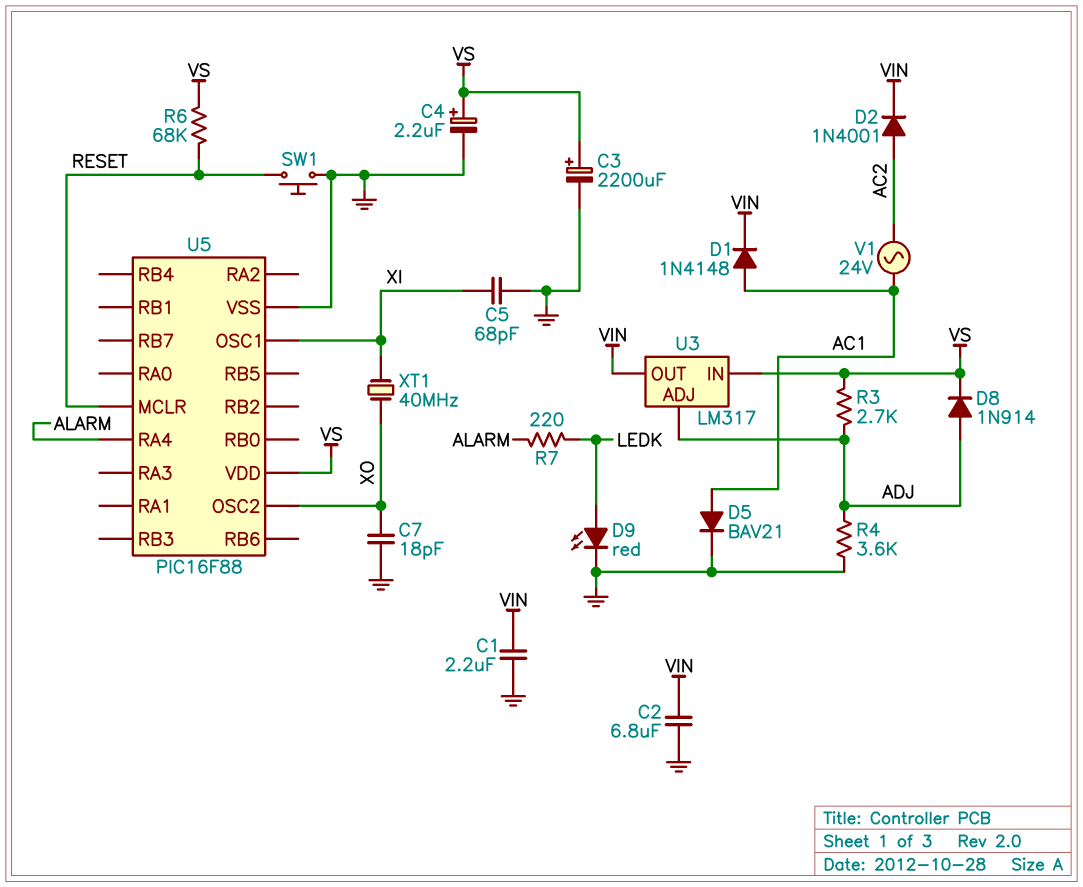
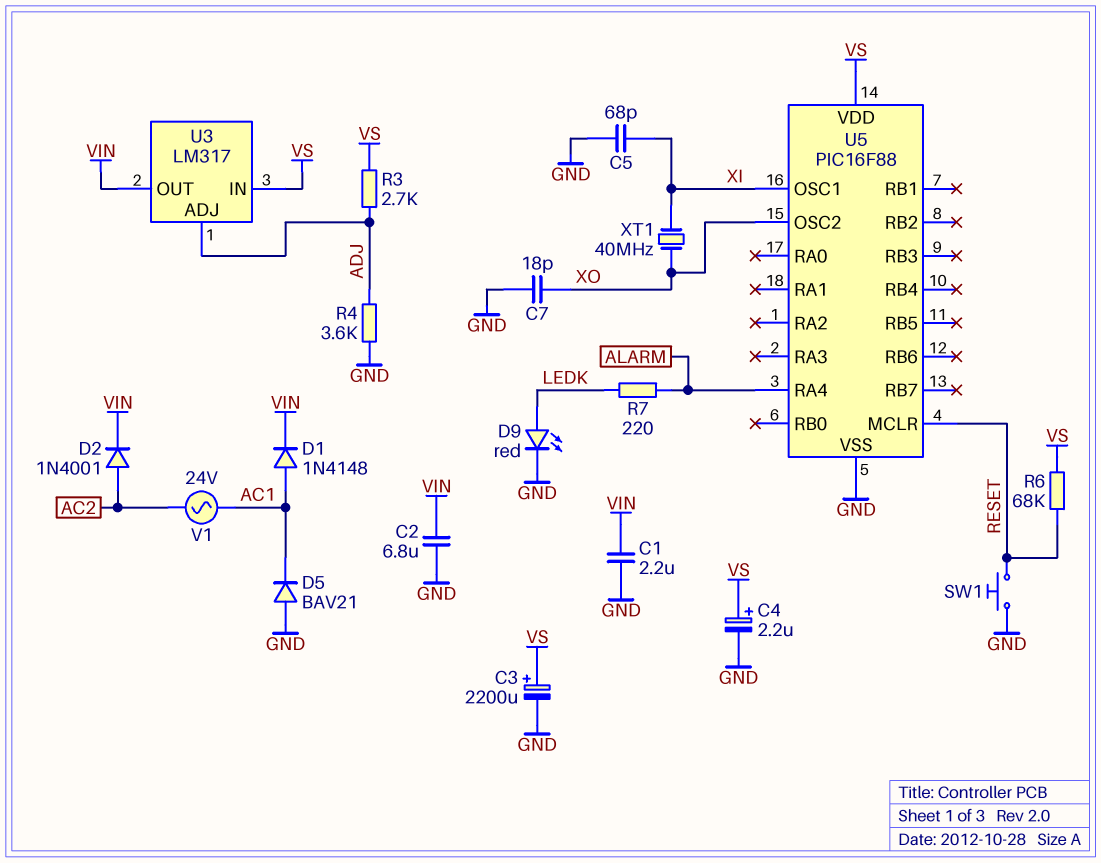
D5: diode BAV21 (A AC1, K GND) -> diode BAV21 (A GND, K AC1)
D8: diode 1N914 (A ADJ, K VS) -> none

